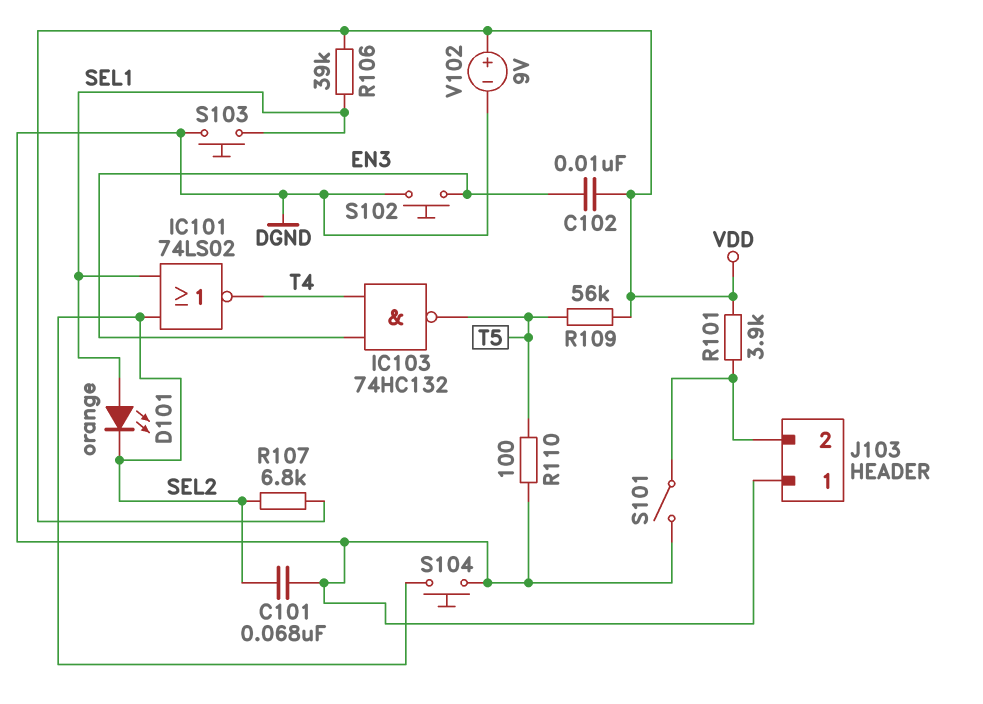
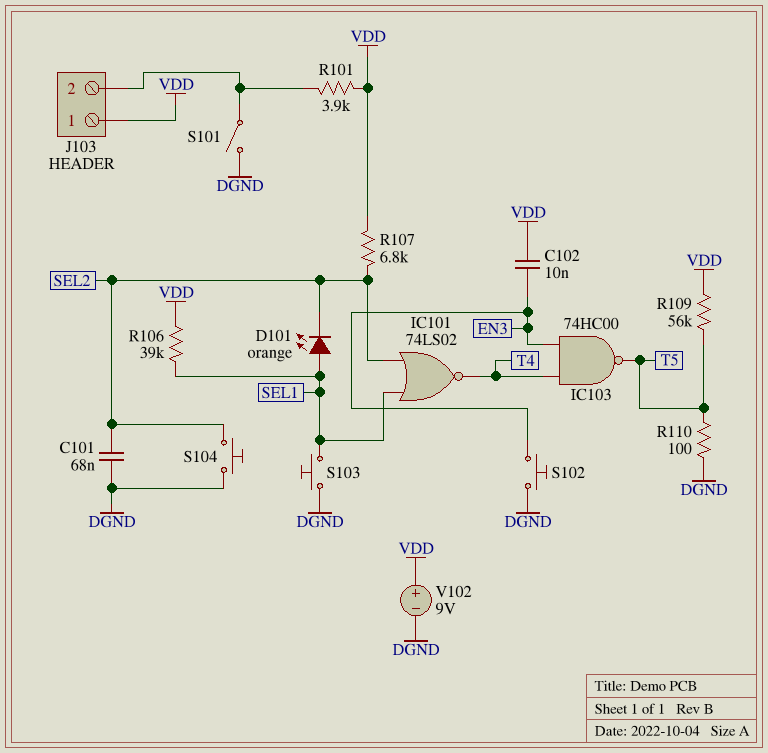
IC103: NAND 74HC132 (in EN3, in T4, out T5) -> NAND 74HC00 (in EN3, in T4, out T5)
J103 pin 1: DGND -> VDD

